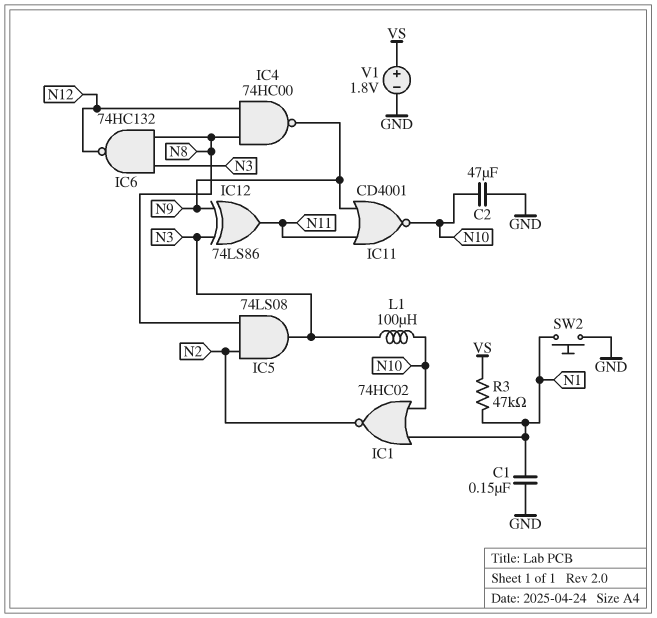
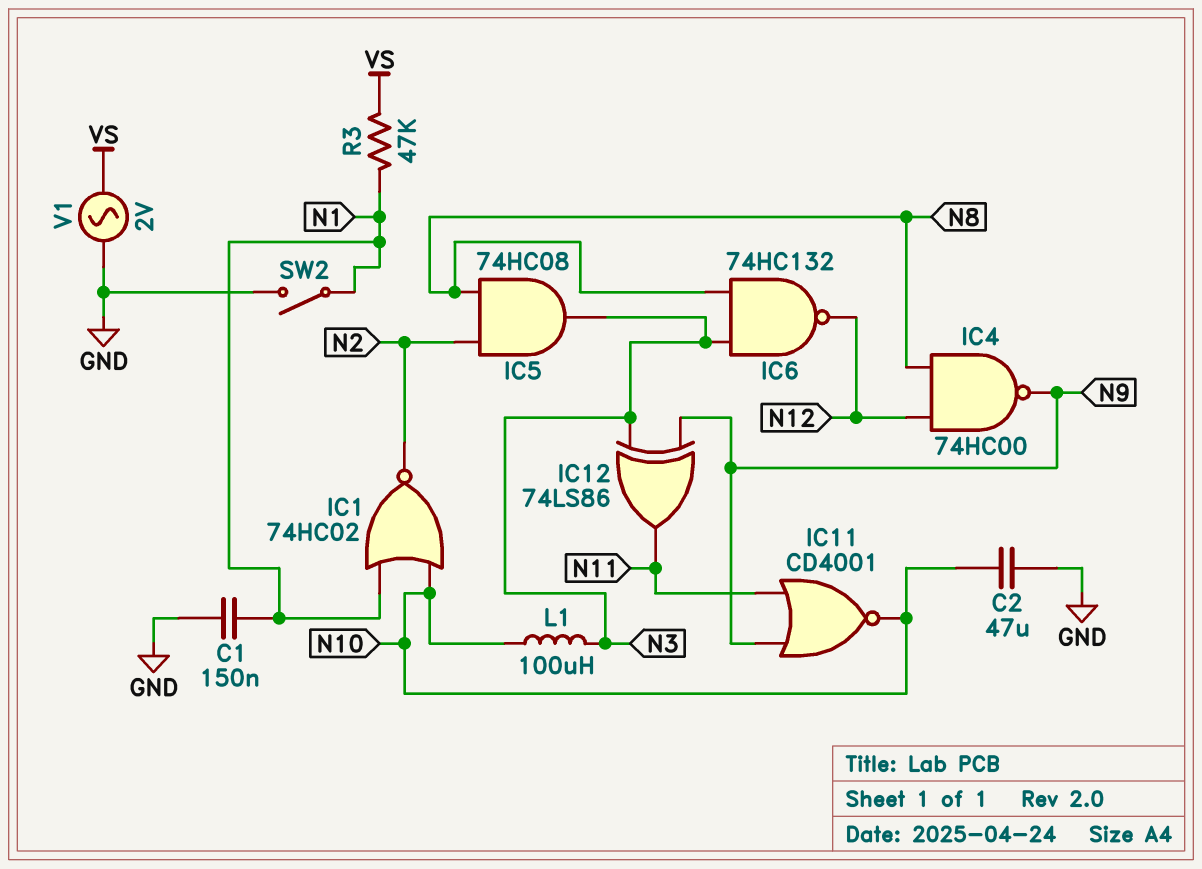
IC5: AND 74LS08 (in N2, in N8, out N3) -> AND 74HC08 (in N2, in N8, out N3)
SW2: button (GND, N1) -> switch (GND, N1)
V1: 1.8V (plus VS, minus GND) -> AC 2V (GND, VS)

